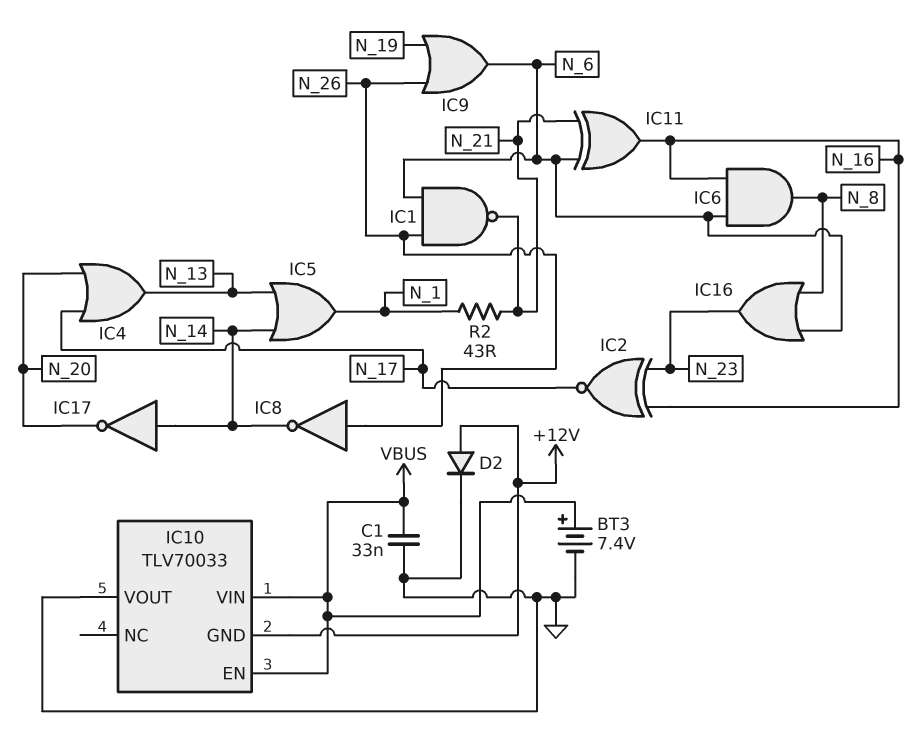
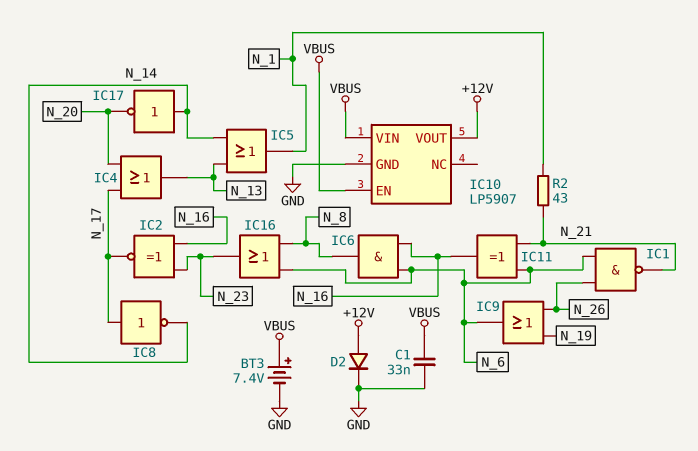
IC8: NOT (in N_26, out N_14) -> NOT (in N_17, out N_14)
IC10: TLV70033 -> LP5907
IC10 pin GND: +12V -> GND
IC10 pin VOUT: GND -> +12V

